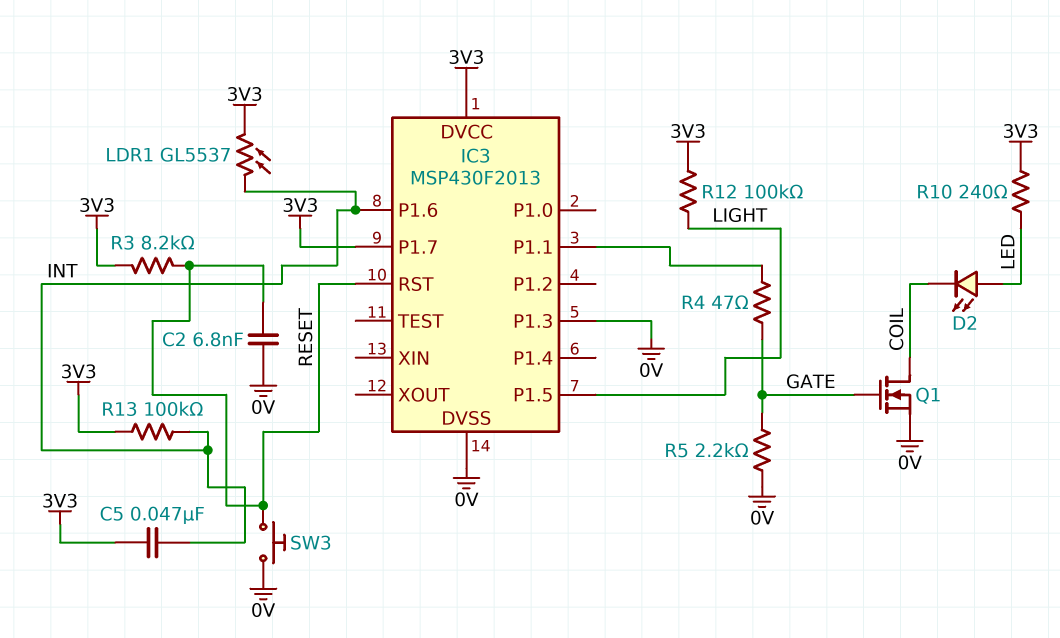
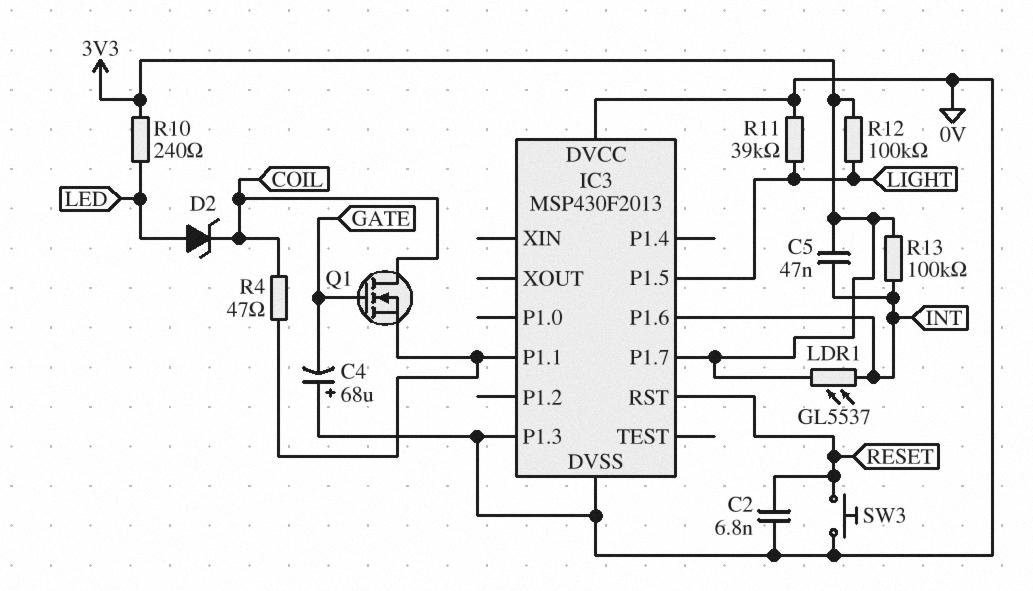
C4: none -> 68uF (plus 0V, minus GATE)
D2: LED (A LED, K COIL) -> zener (A LED, K COIL)
IC3 pin DVCC: 3V3 -> 0V
Q1: NMOS (G GATE, D COIL, S 0V) -> NMOS (G GATE, D COIL, S IC3/P1.1)
R3: 8.2k (3V3, RESET) -> none
R4: 47 (GATE, IC3/P1.1) -> 47 (COIL, IC3/P1.1)
R5: 2.2k (0V, GATE) -> none
R11: none -> 39k (0V, LIGHT)

